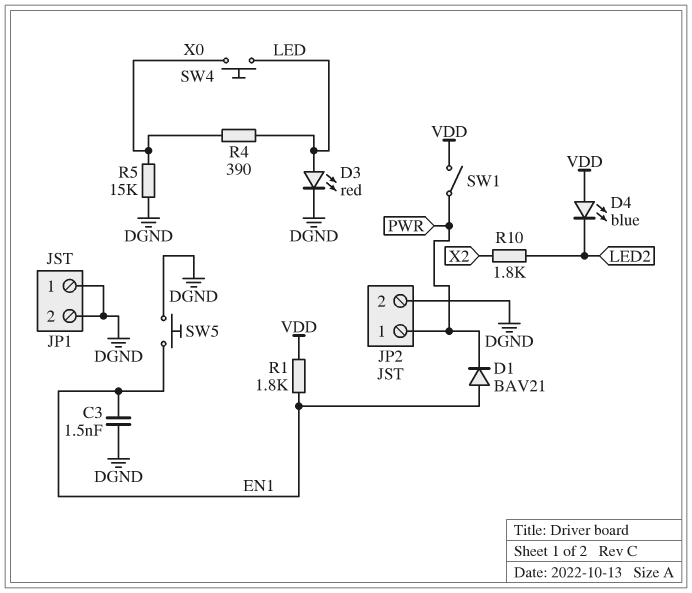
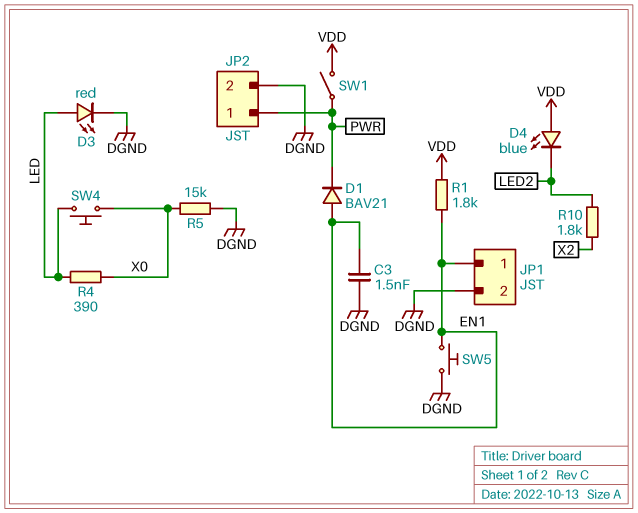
JP1 pin 1: DGND -> EN1

